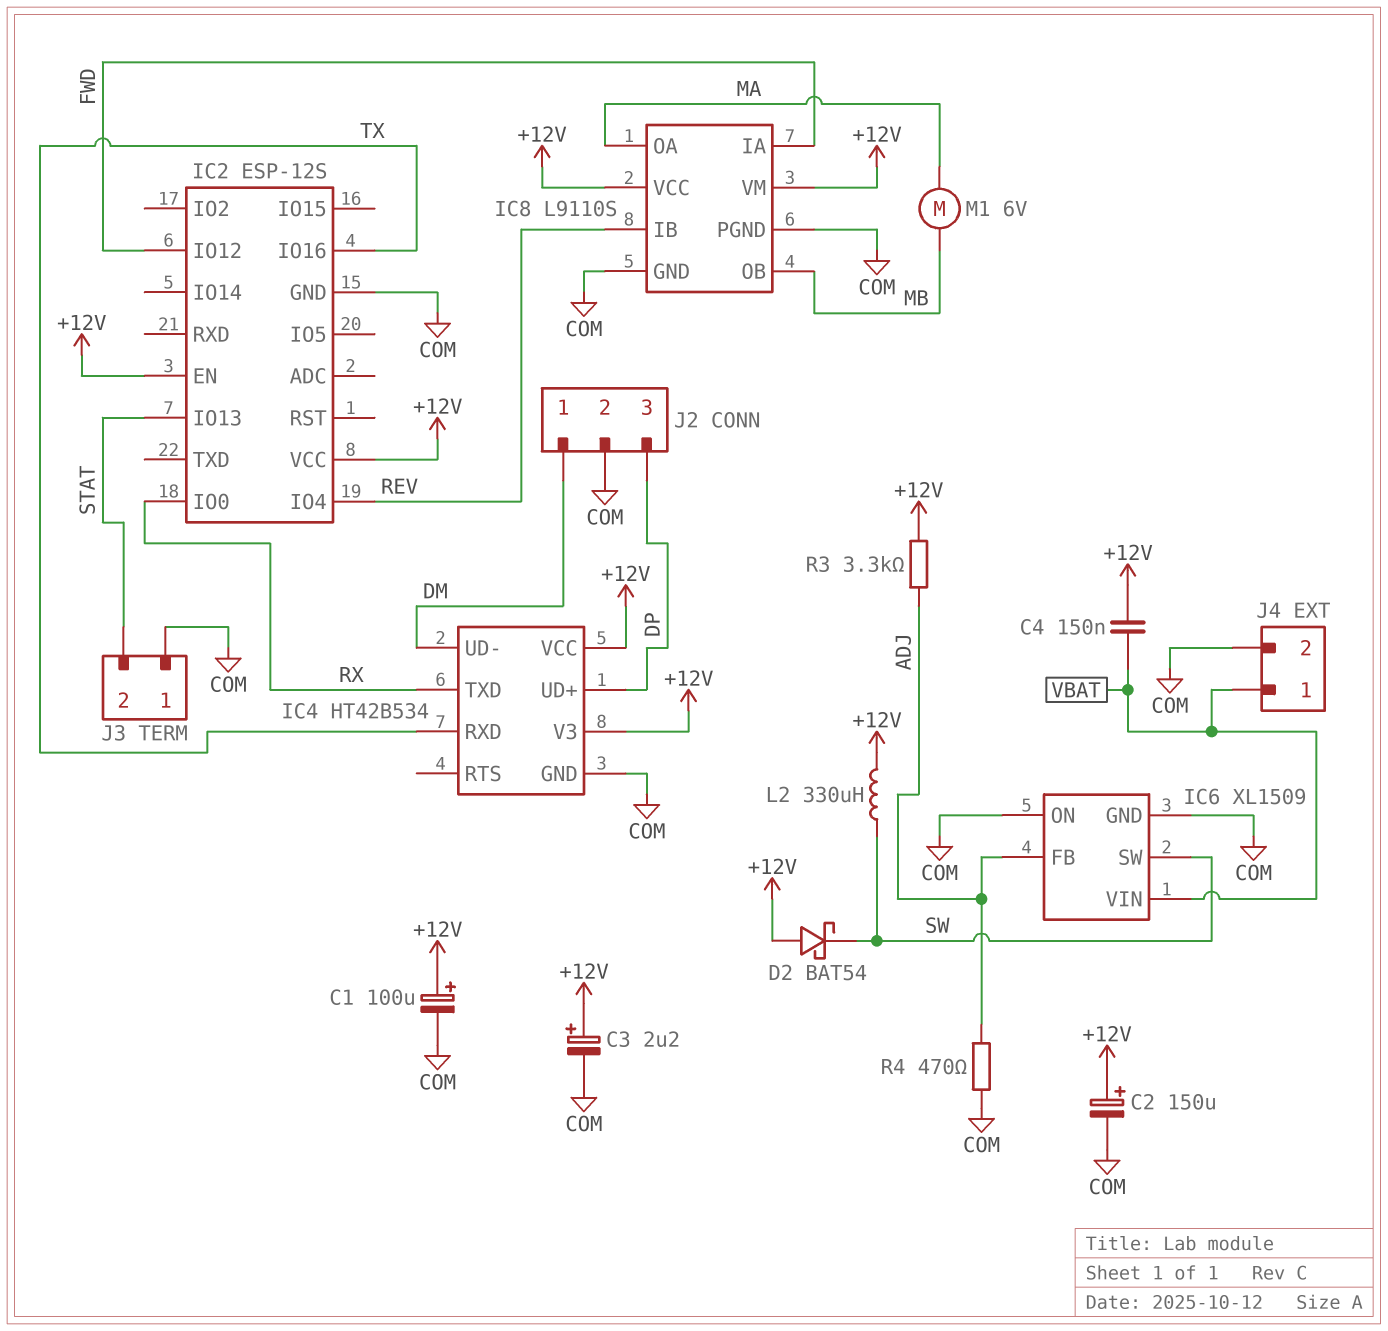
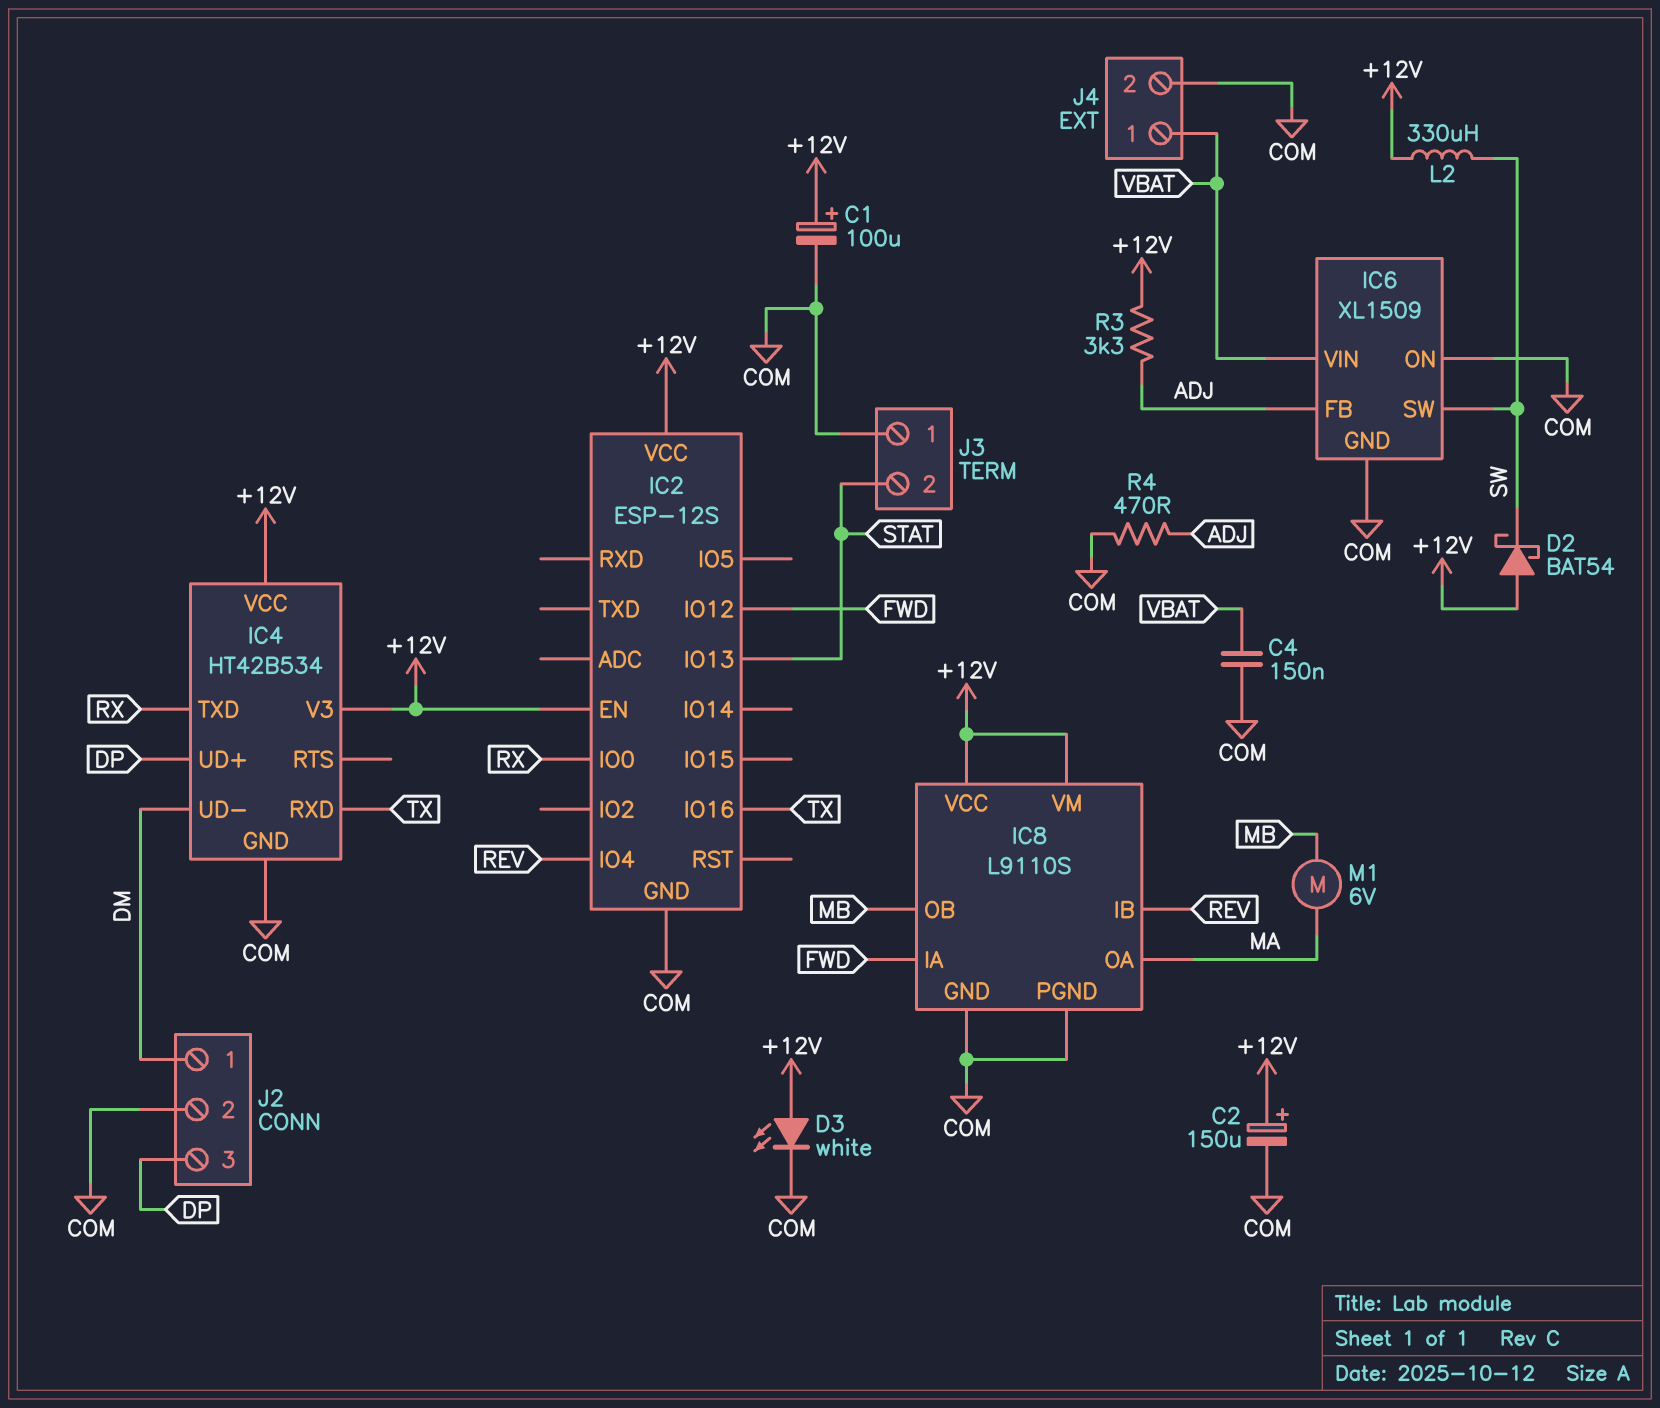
C3: 2.2uF (plus +12V, minus COM) -> none
C4: 150nF (+12V, VBAT) -> 150nF (COM, VBAT)
D3: none -> LED white (A +12V, K COM)

